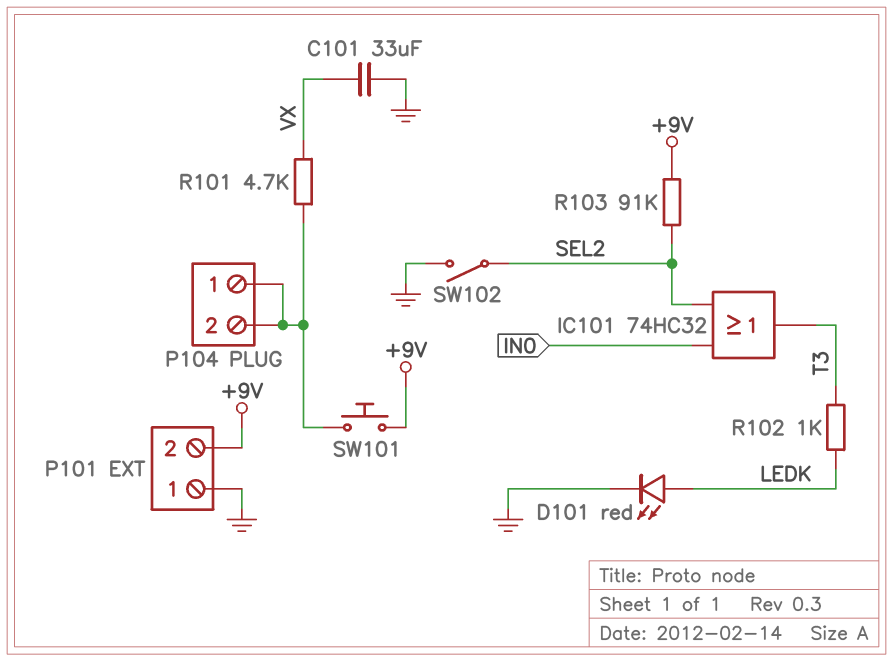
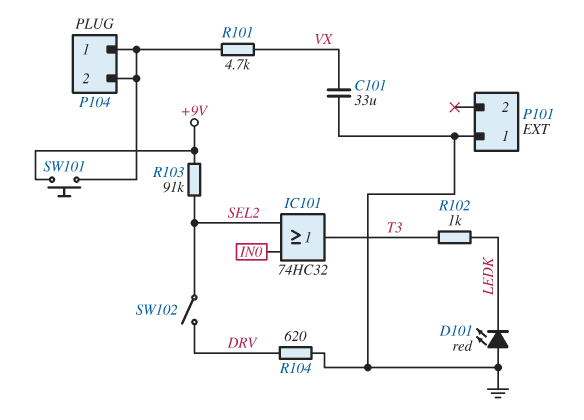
D101: LED red (A LEDK, K GND) -> LED red (A GND, K LEDK)
P101 pin 2: +9V -> none
R104: none -> 620 (DRV, GND)
SW102: switch (GND, SEL2) -> switch (DRV, SEL2)

